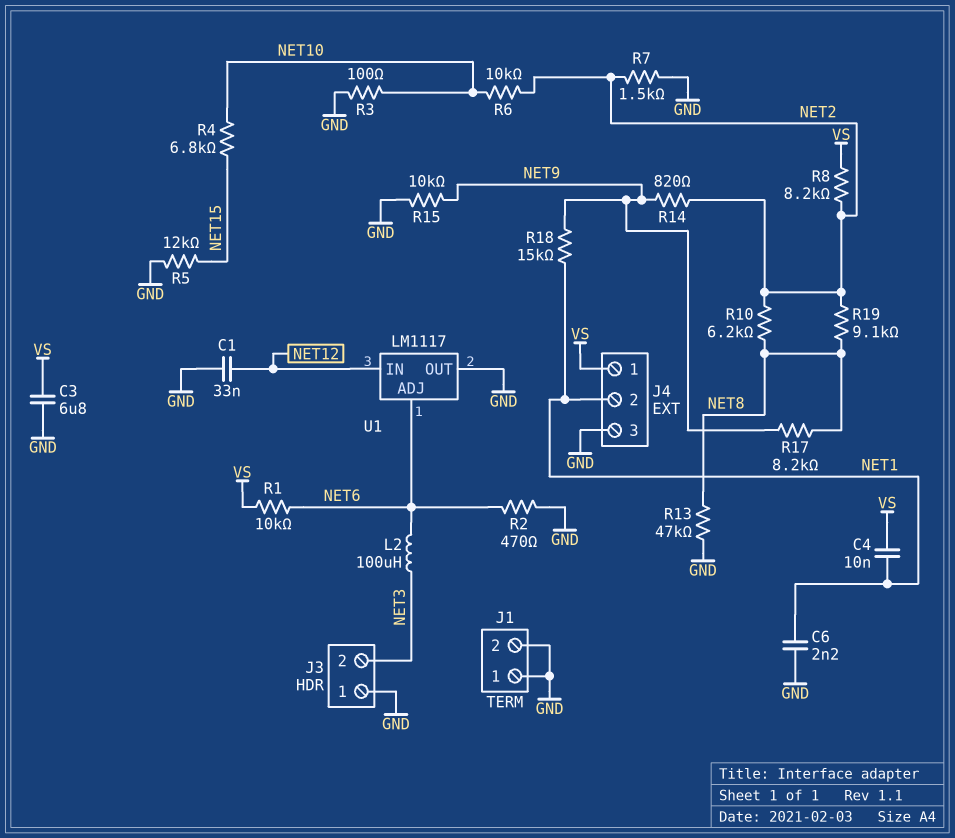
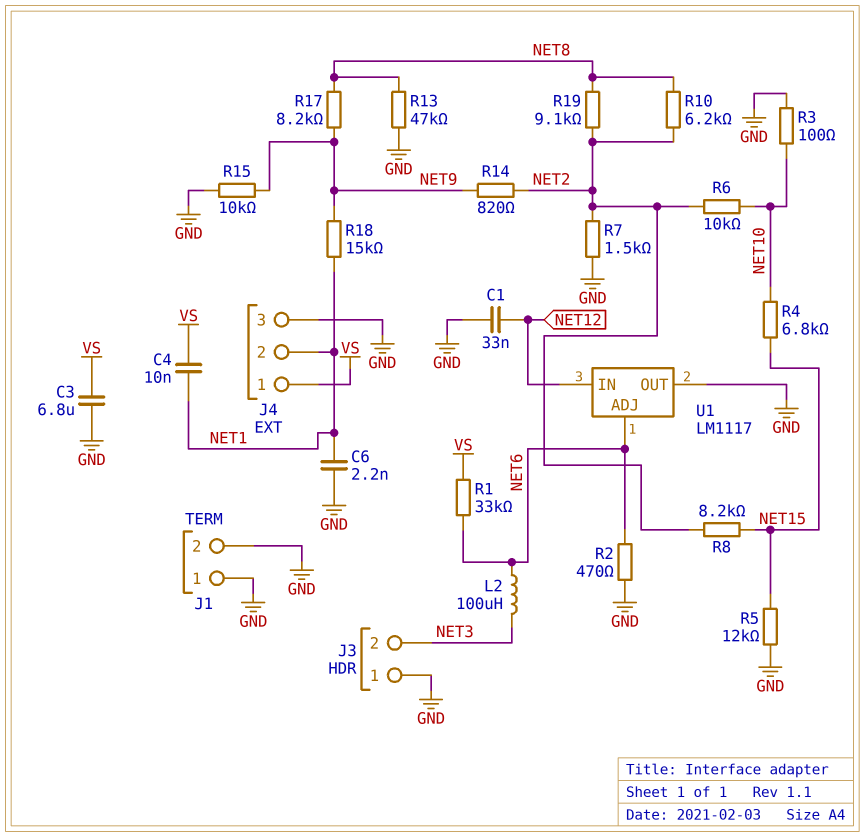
R1: 10k (NET6, VS) -> 33k (NET6, VS)
R8: 8.2k (NET2, VS) -> 8.2k (NET2, NET15)

